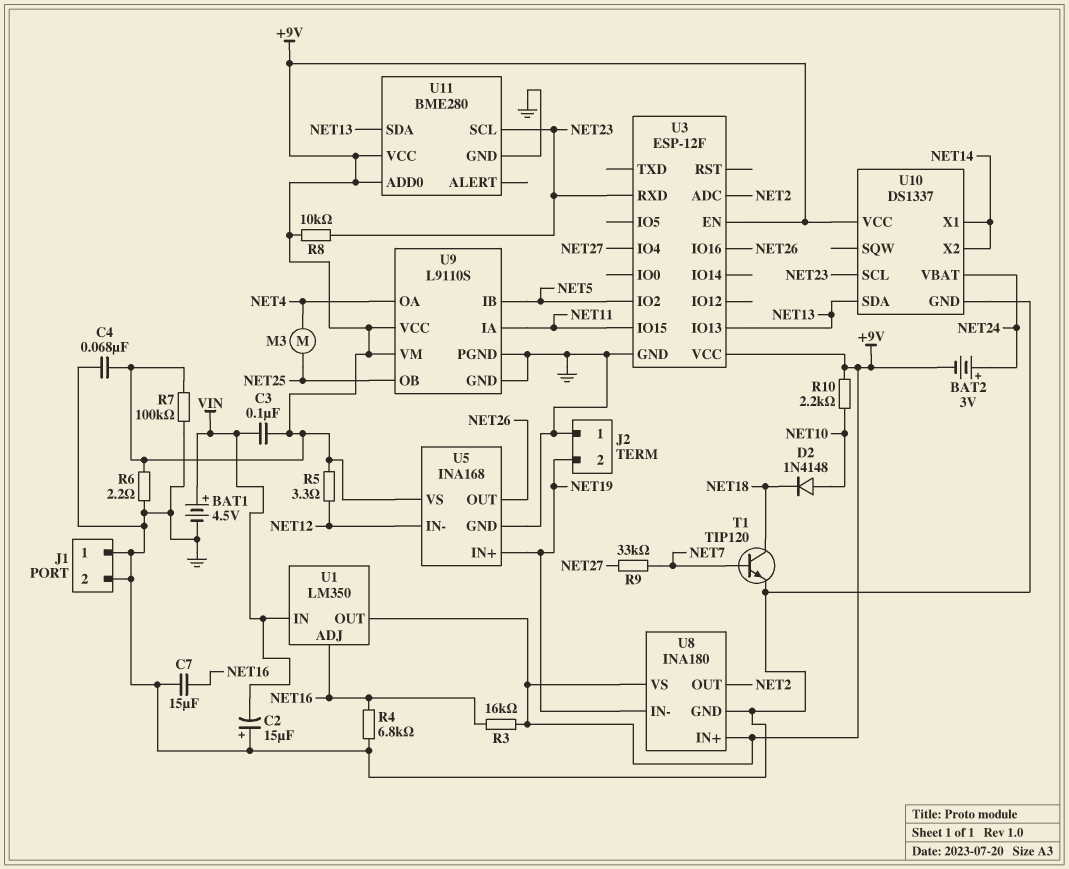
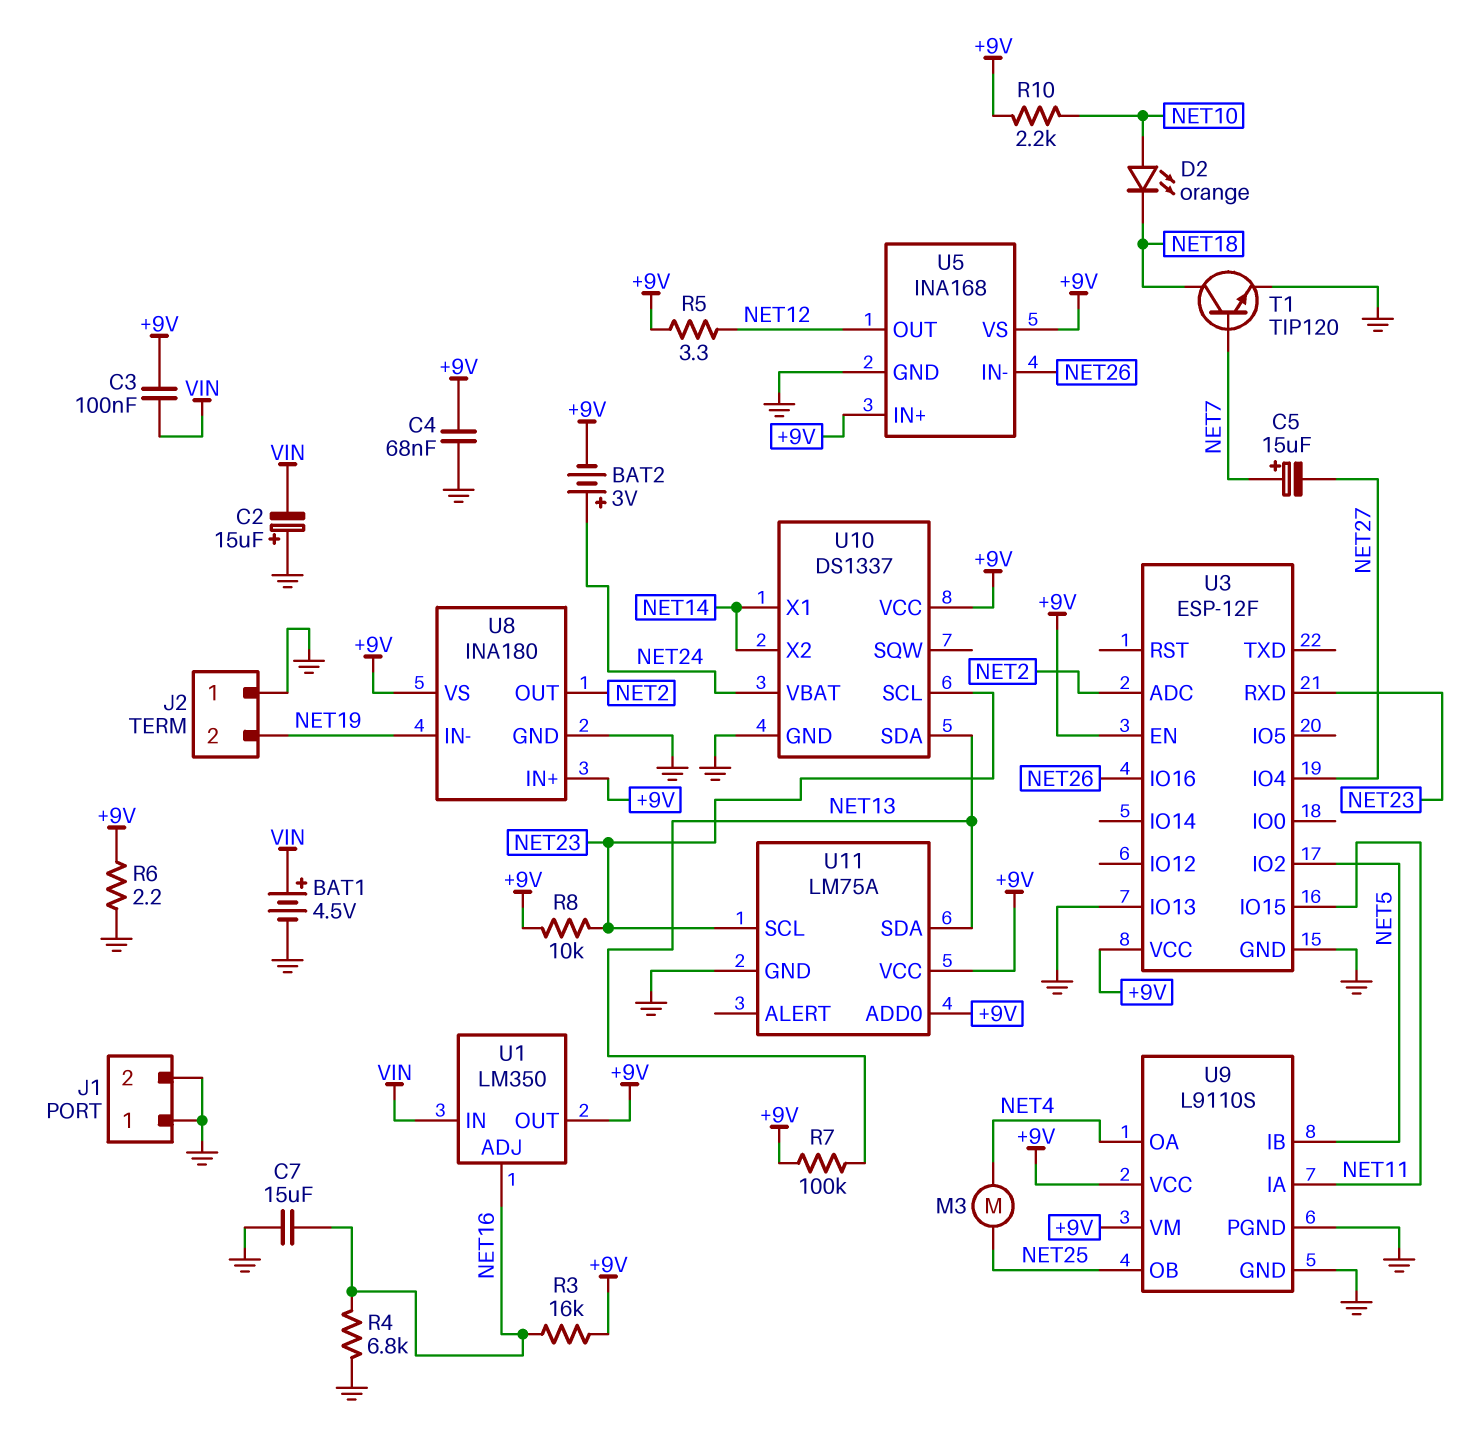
C5: none -> 15uF (plus NET7, minus NET27)
D2: diode 1N4148 (A NET10, K NET18) -> LED orange (A NET10, K NET18)
R7: 100k (+9V, GND) -> 100k (+9V, NET13)
R9: 33k (NET7, NET27) -> none
U3 pin IO13: NET13 -> GND
U5 pin IN+: NET19 -> +9V
U5 pin IN-: NET12 -> NET26
U5 pin OUT: NET26 -> NET12
U11: BME280 -> LM75A

